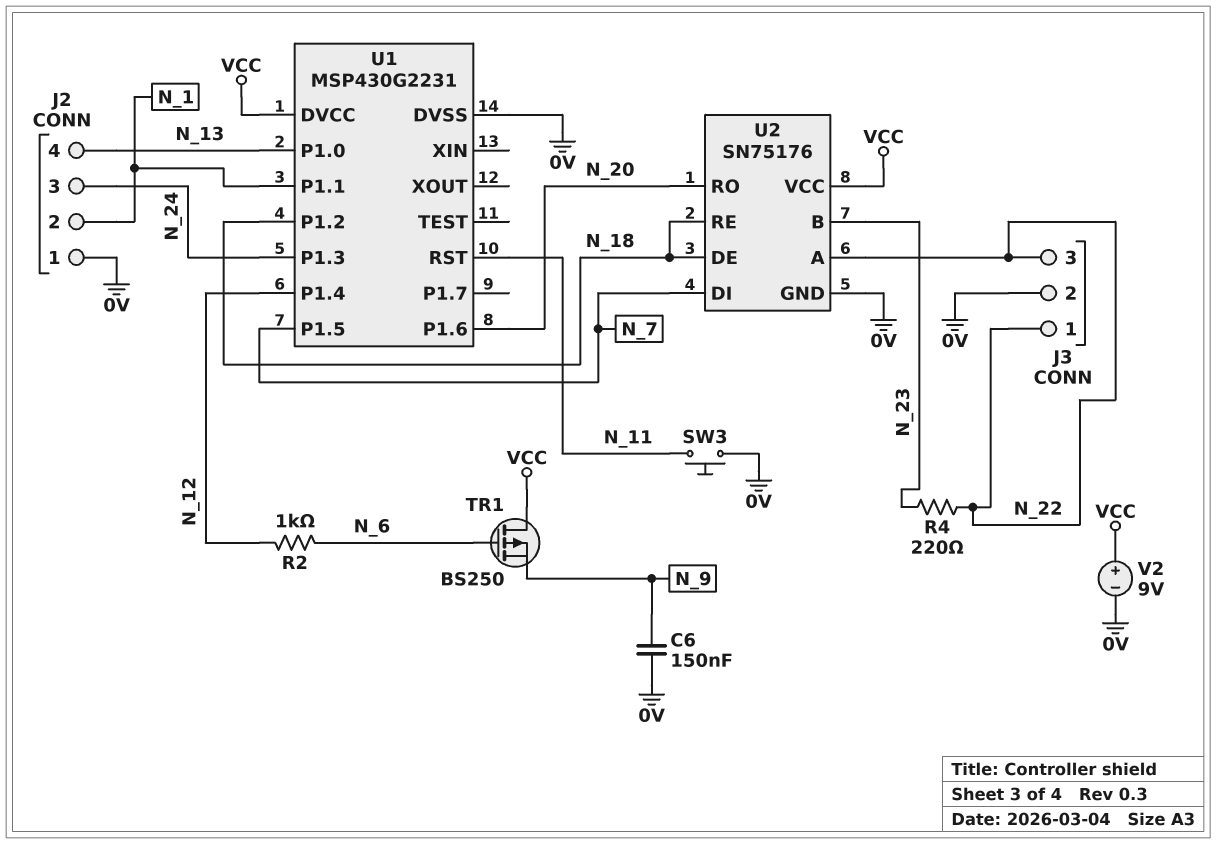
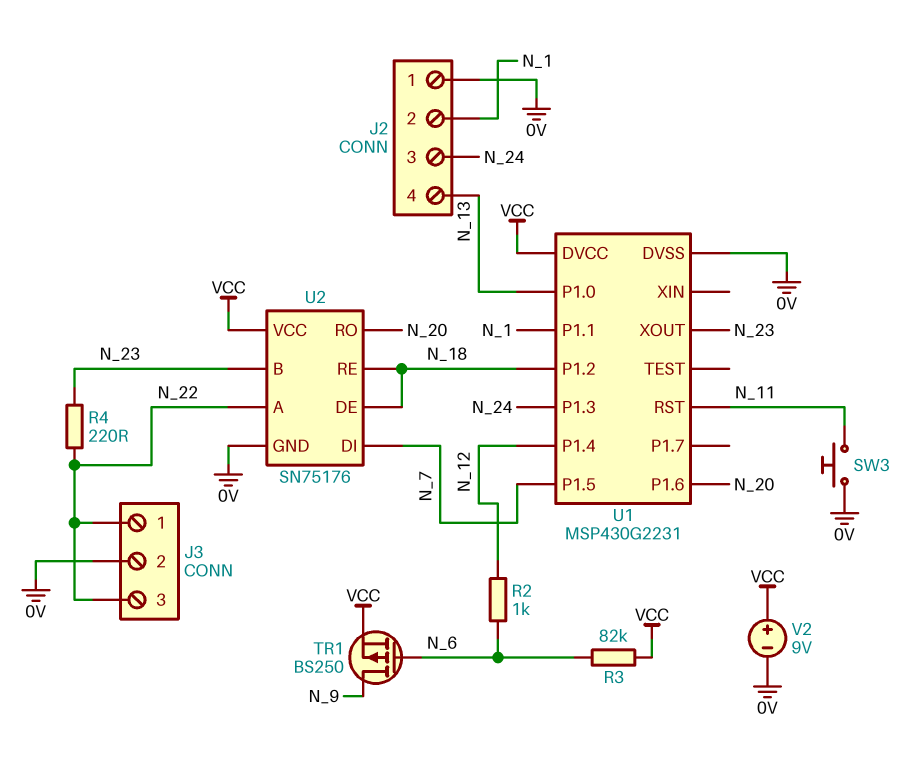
C6: 150nF (0V, N_9) -> none
R3: none -> 82k (N_6, VCC)
TR1: PMOS BS250 (G N_6, D VCC, S N_9) -> PMOS BS250 (G N_6, D N_9, S VCC)
U1 pin XOUT: none -> N_23

